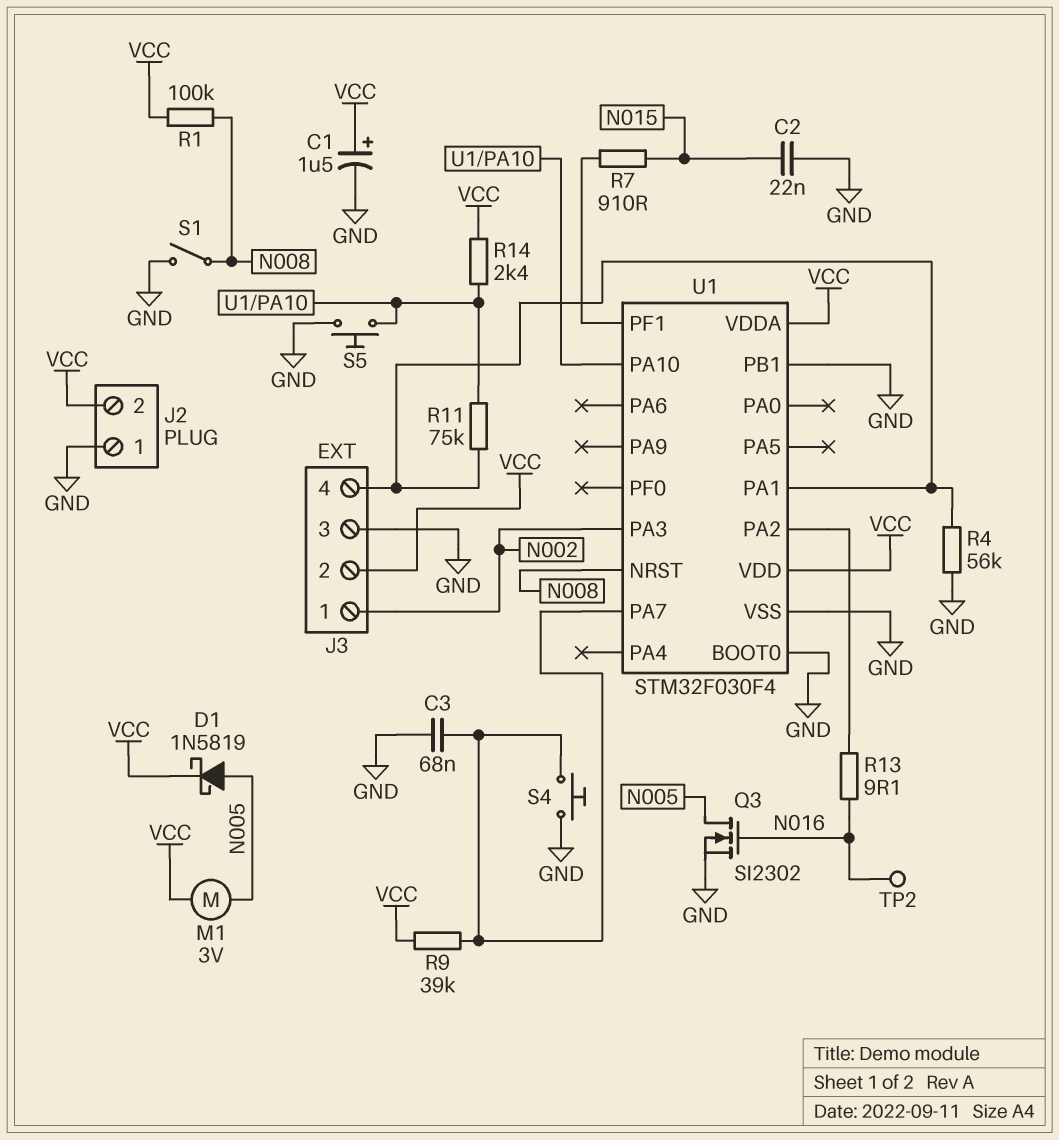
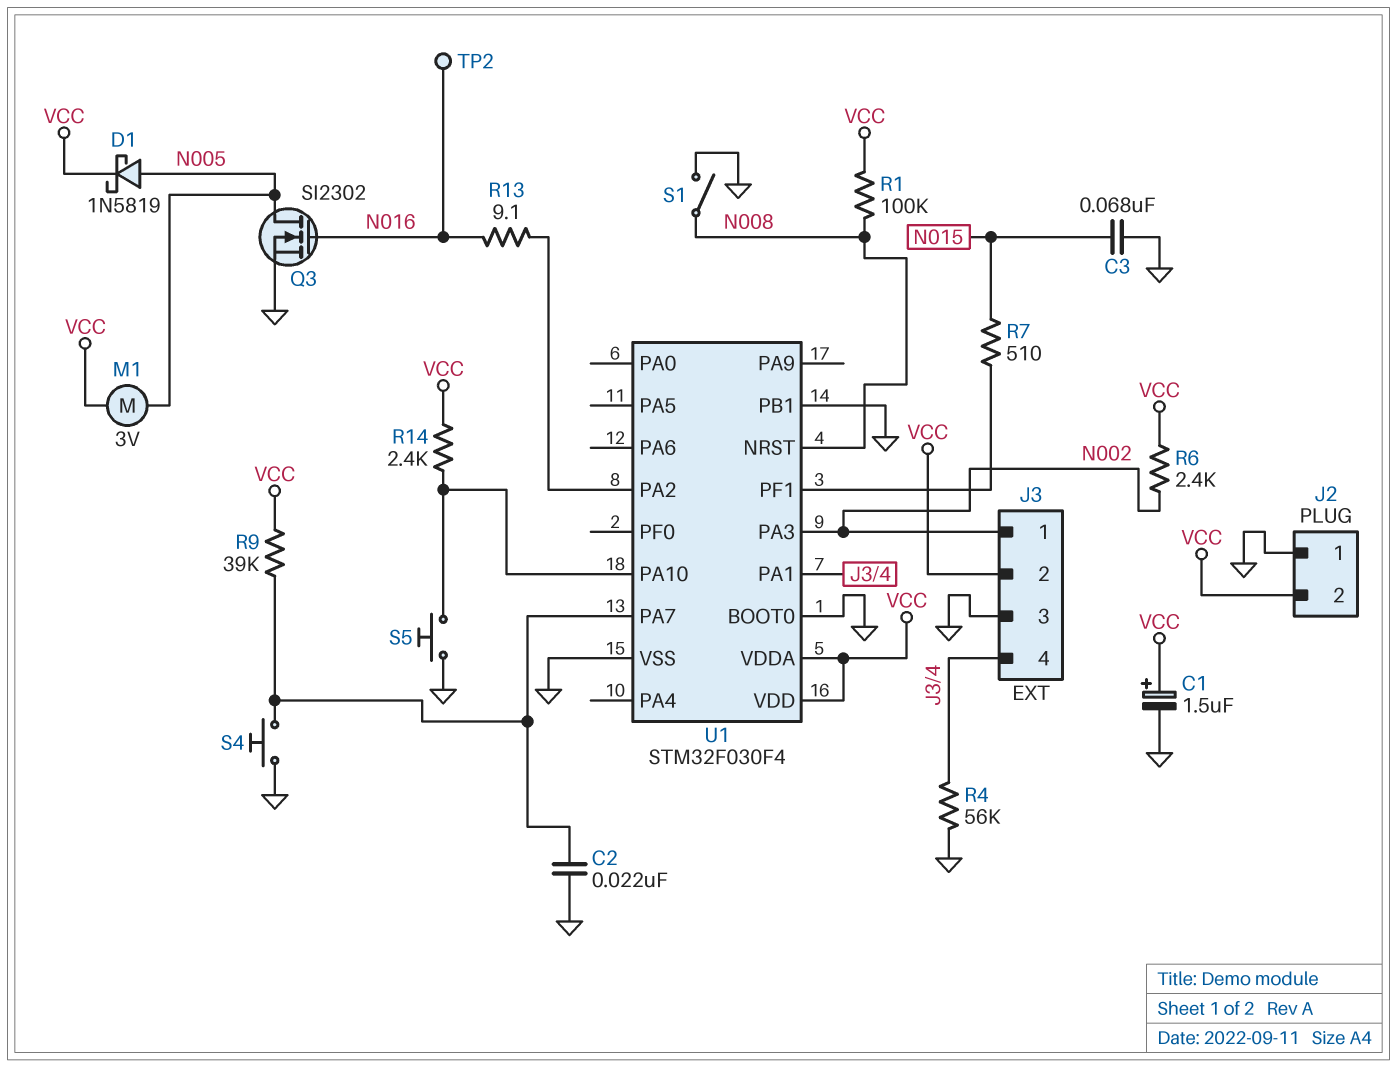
C2: 22nF (GND, N015) -> 22nF (GND, U1/PA7)
C3: 68nF (GND, U1/PA7) -> 68nF (GND, N015)
R6: none -> 2.4k (N002, VCC)
R7: 910 (N015, U1/PF1) -> 510 (N015, U1/PF1)
R11: 75k (J3/4, U1/PA10) -> none

